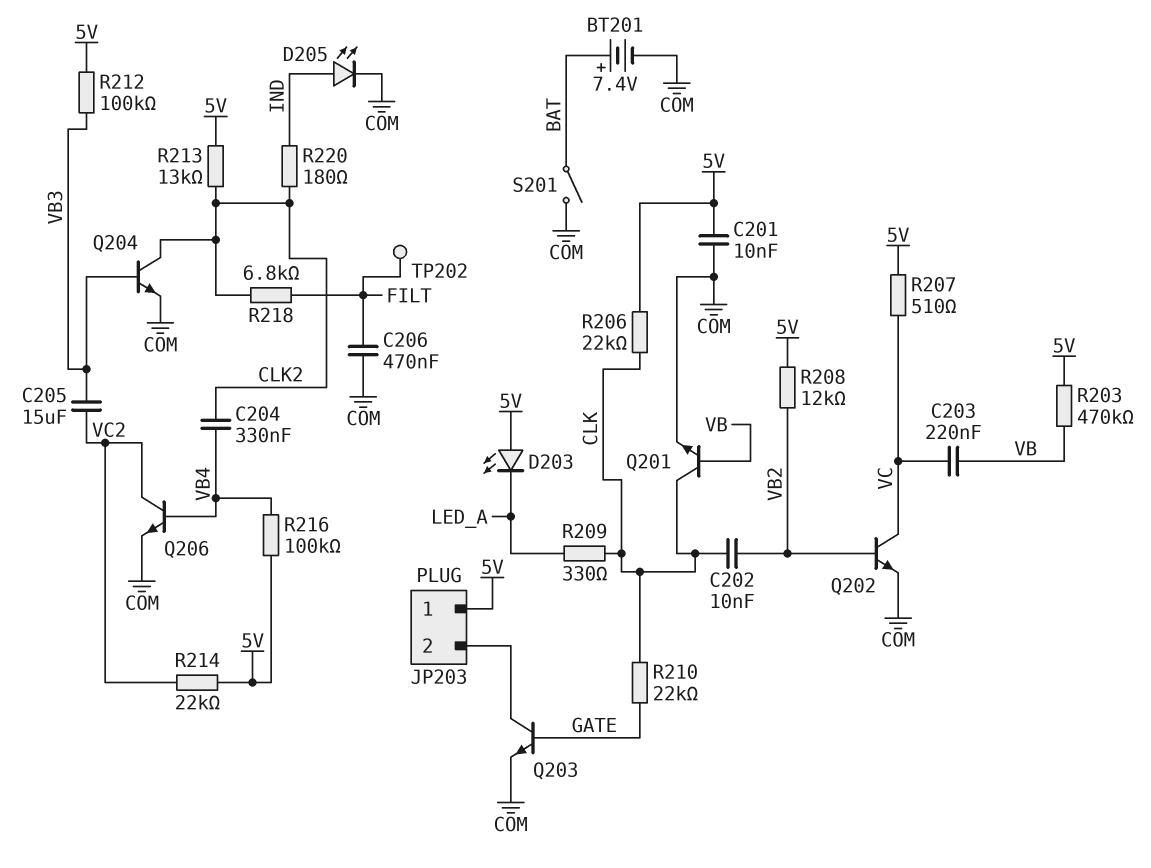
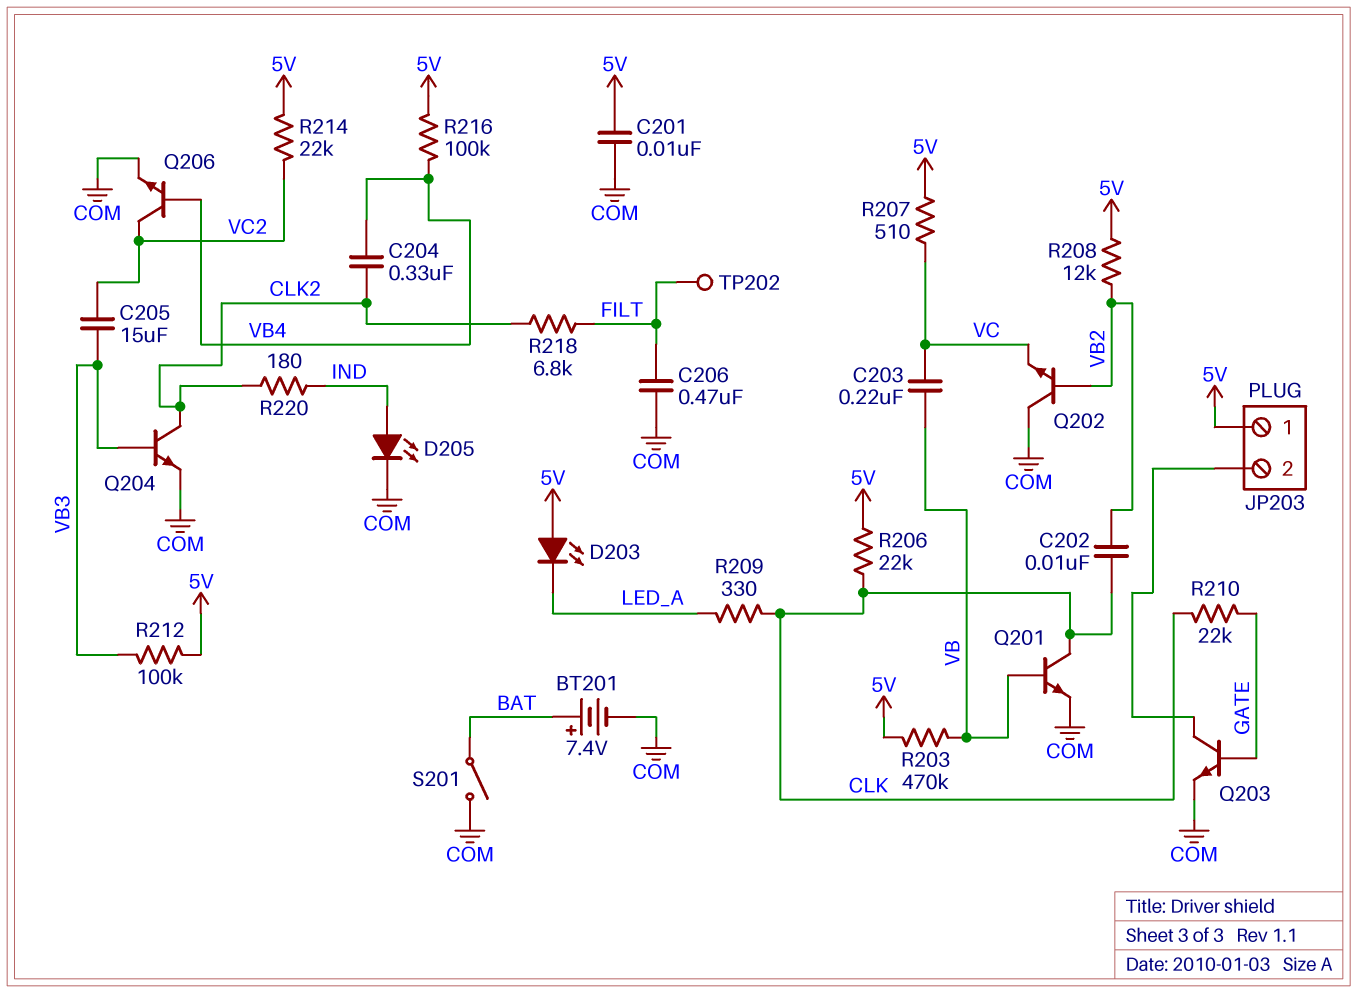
Q202: NPN (B VB2, C VC, E COM) -> NPN (B VB2, C COM, E VC)
R213: 13k (5V, CLK2) -> none

